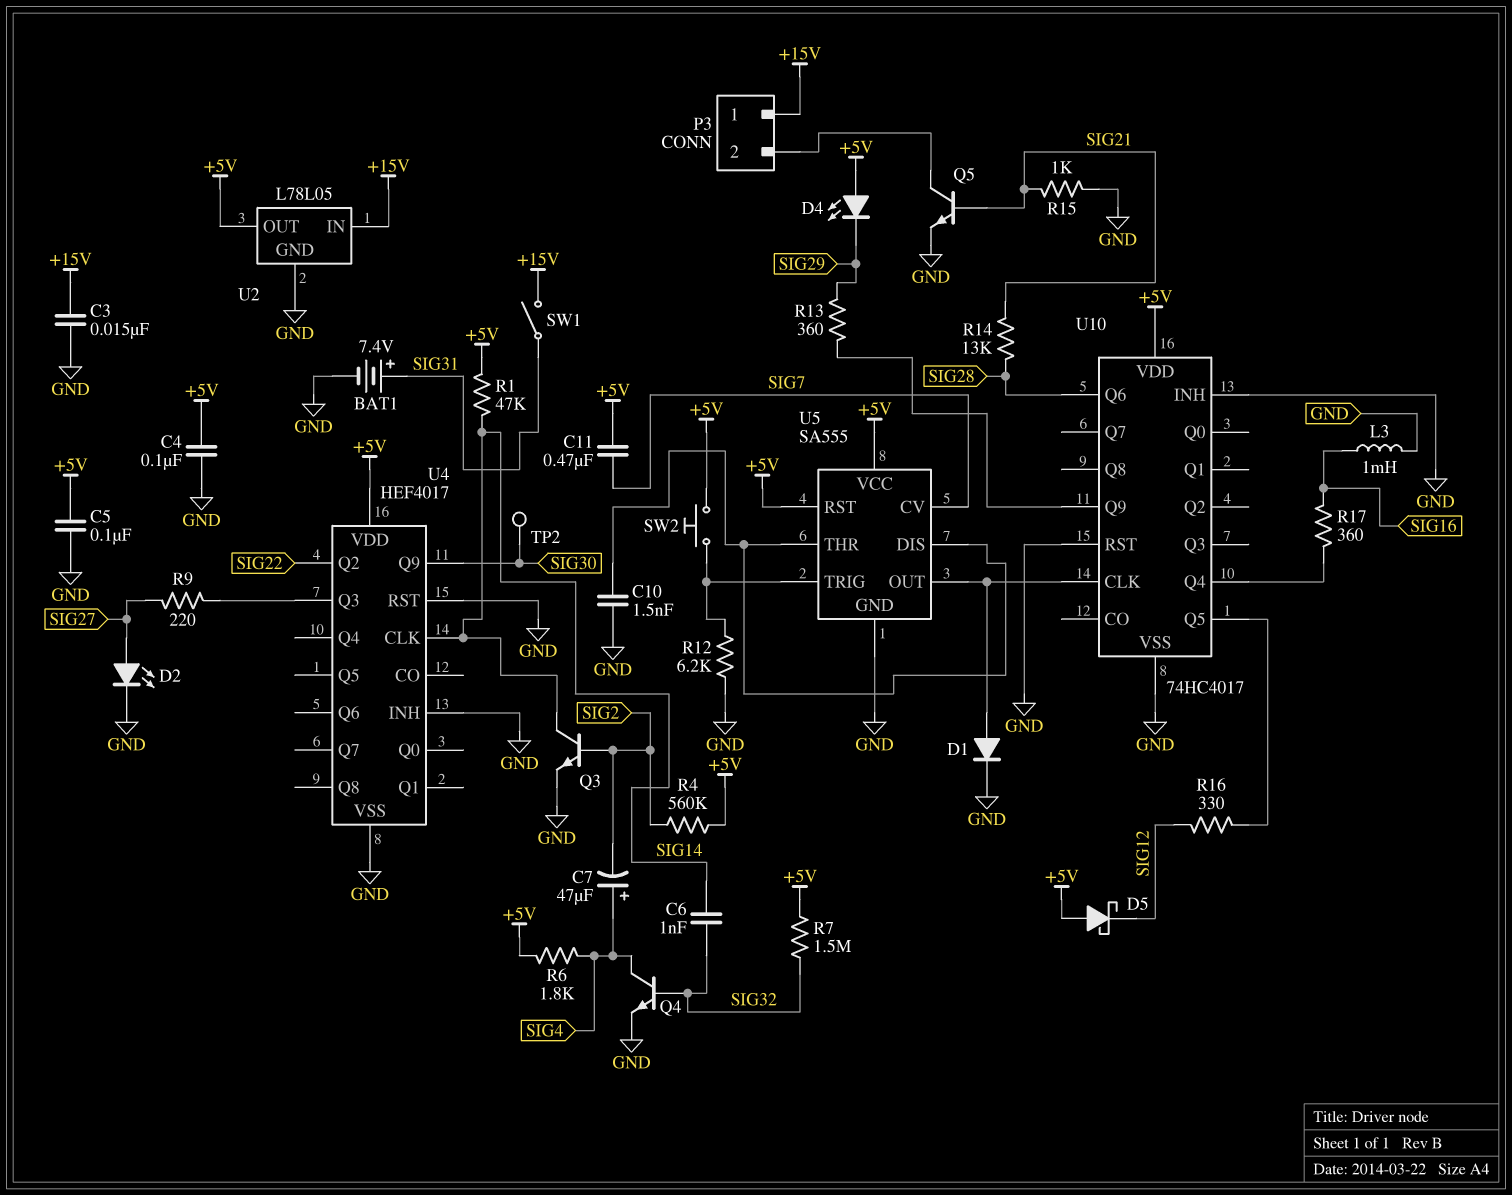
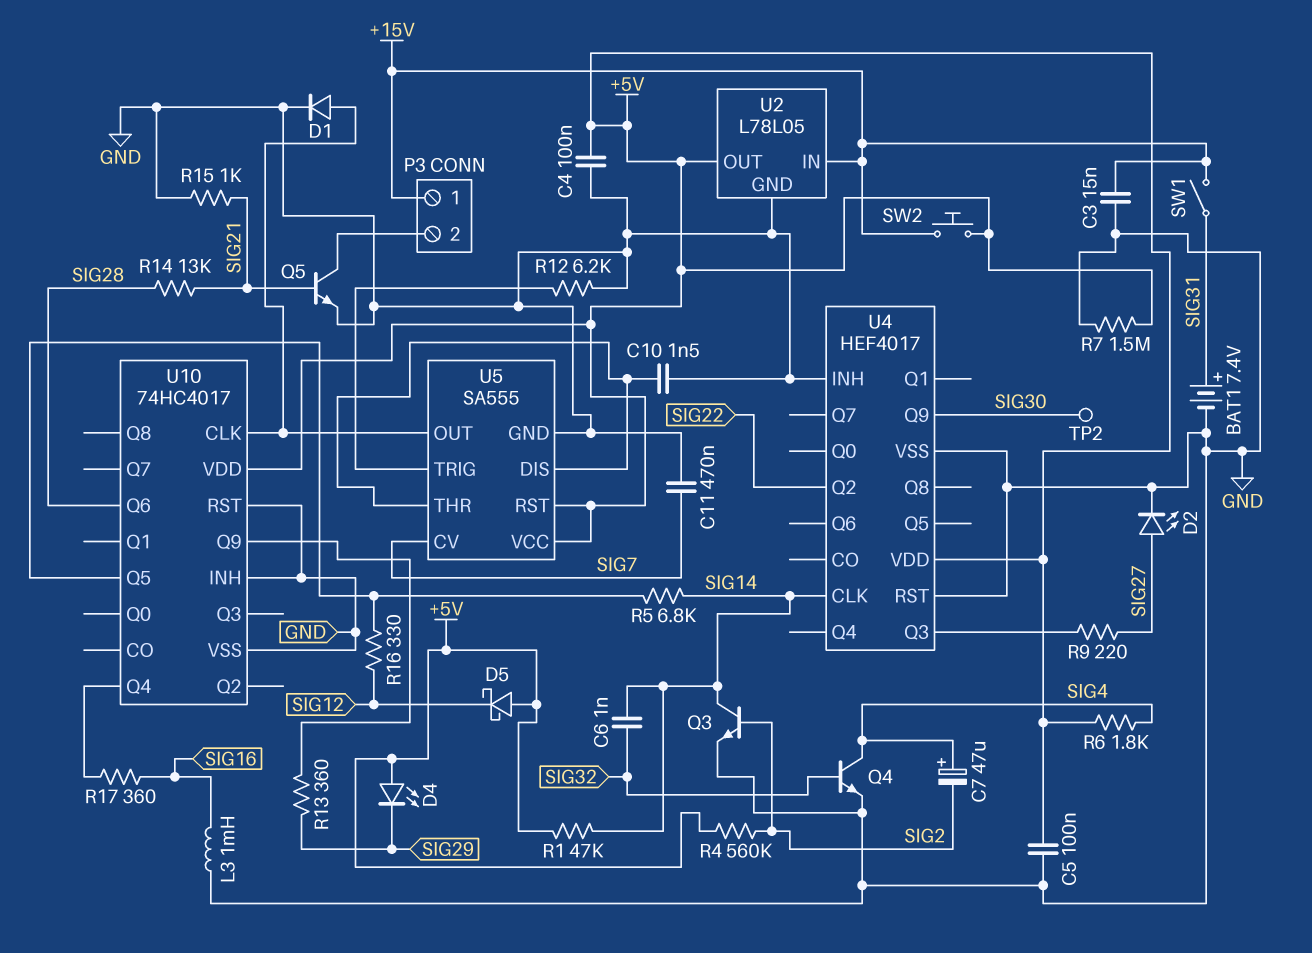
C11: 470nF (+5V, SIG7) -> 470nF (GND, SIG7)
R5: none -> 6.8k (SIG14, U10/Q5)
R7: 1.5M (+5V, SIG32) -> 1.5M (+5V, GND)
SW2: button (+5V, U5/TRIG) -> button (+5V, +15V)

